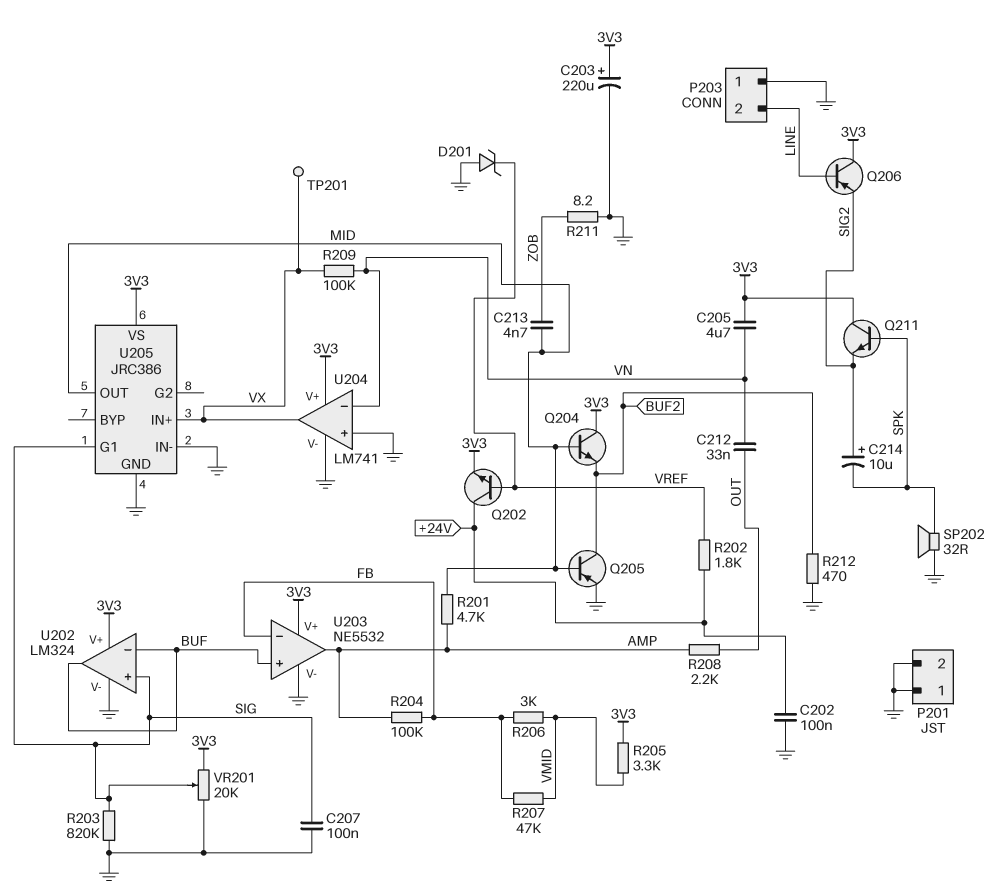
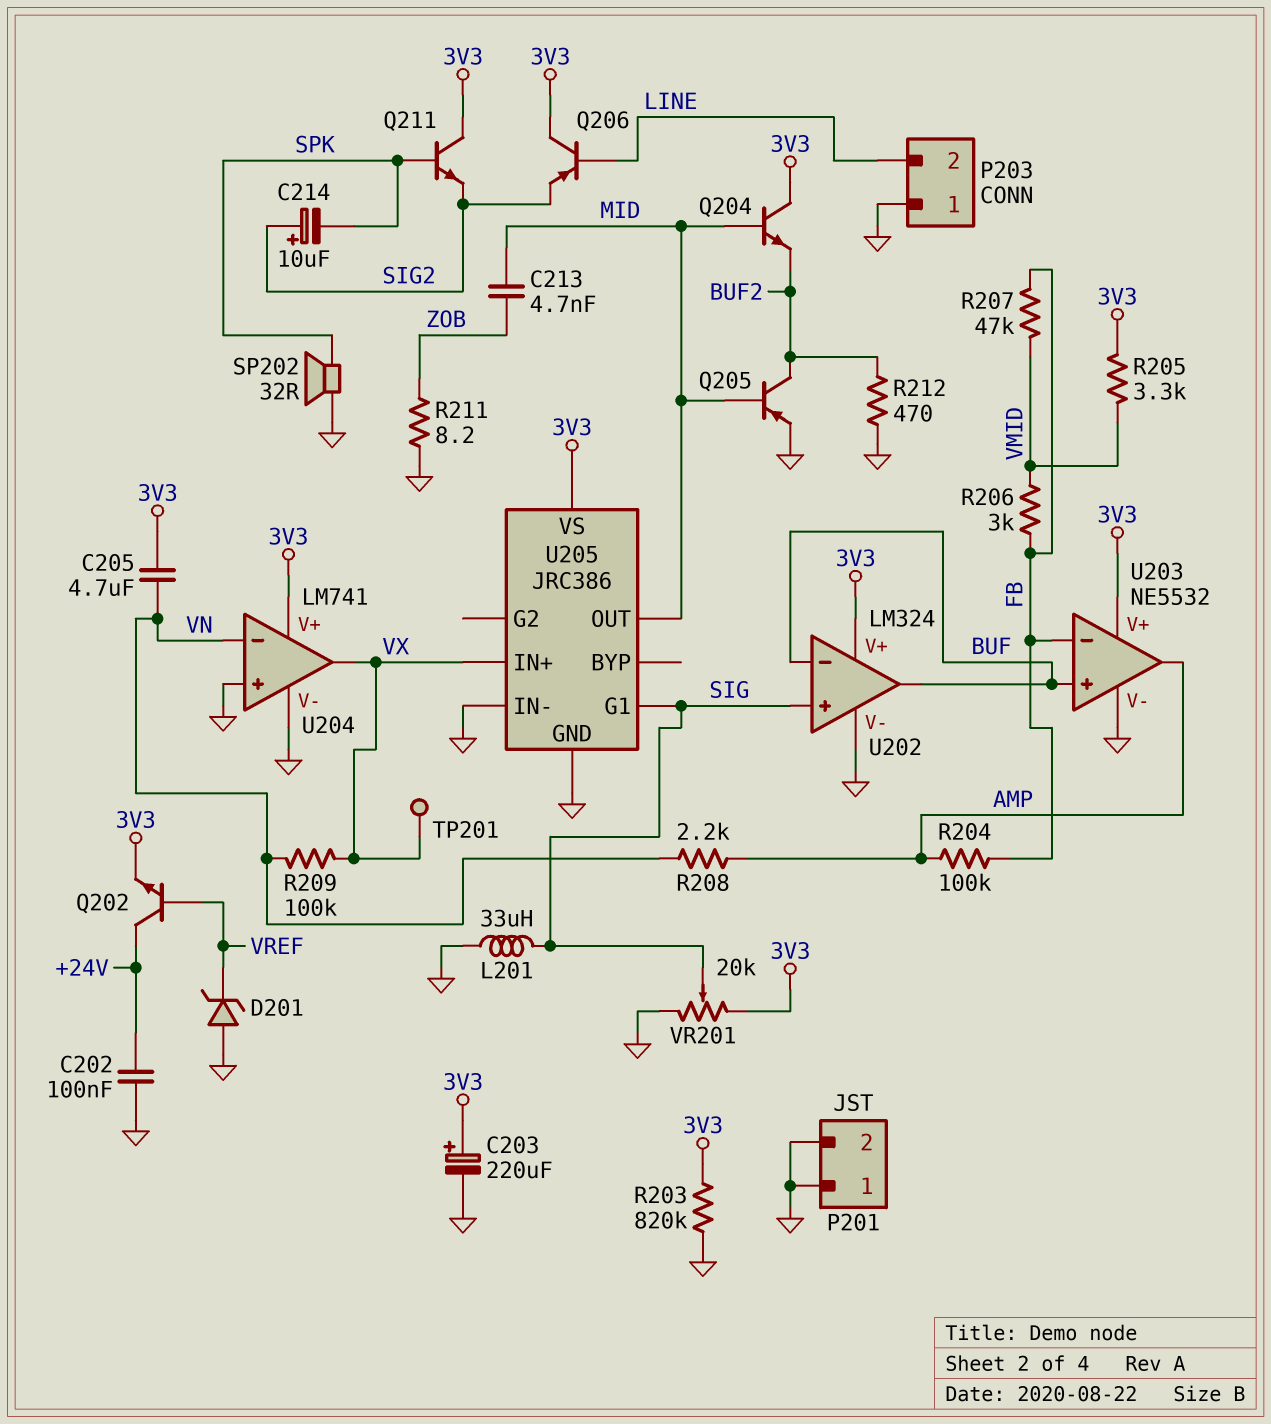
C207: 100nF (GND, SIG) -> none
C212: 33nF (OUT, VN) -> none
L201: none -> 33uH (GND, SIG)
R201: 4.7k (AMP, MID) -> none
R202: 1.8k (+24V, VREF) -> none
R203: 820k (GND, SIG) -> 820k (3V3, GND)
R208: 2.2k (AMP, OUT) -> 2.2k (AMP, VN)

